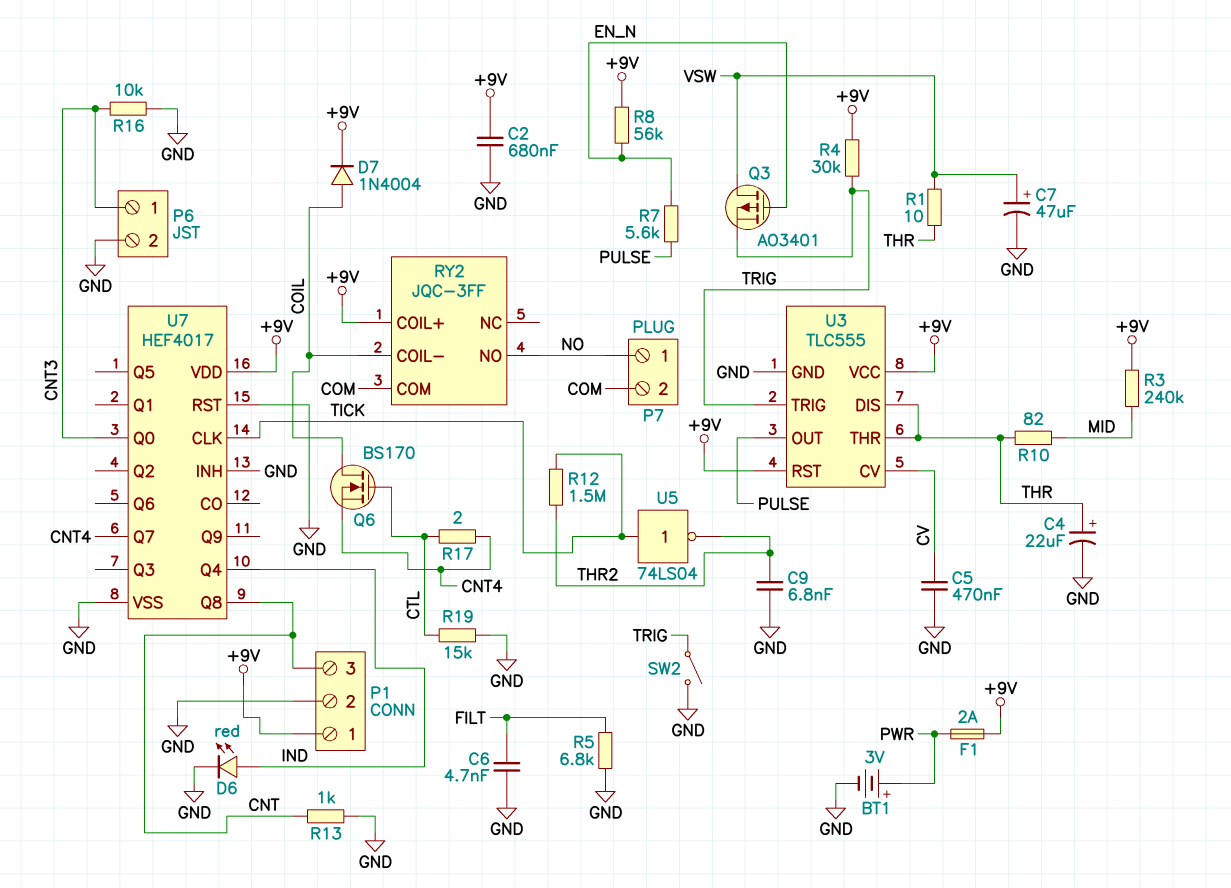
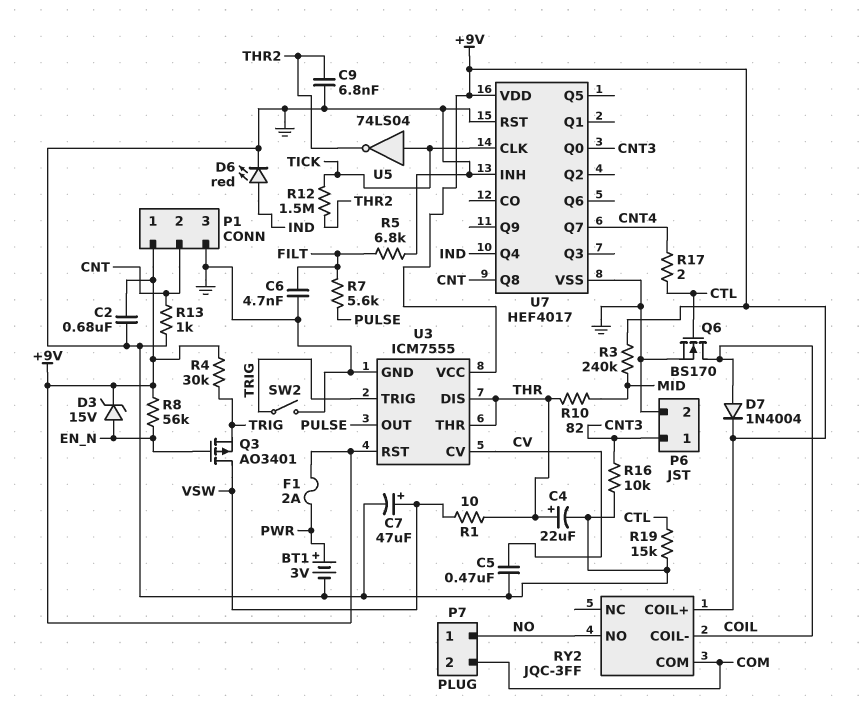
D3: none -> zener 15V (A EN_N, K +9V)
P1 pin 2: GND -> CNT
P1 pin 3: CNT -> GND
Q6: NMOS BS170 (G CTL, D COIL, S CNT4) -> NMOS BS170 (G CTL, D COIL, S GND)
R7: 5.6k (EN_N, PULSE) -> 5.6k (FILT, PULSE)
U3: TLC555 -> ICM7555

